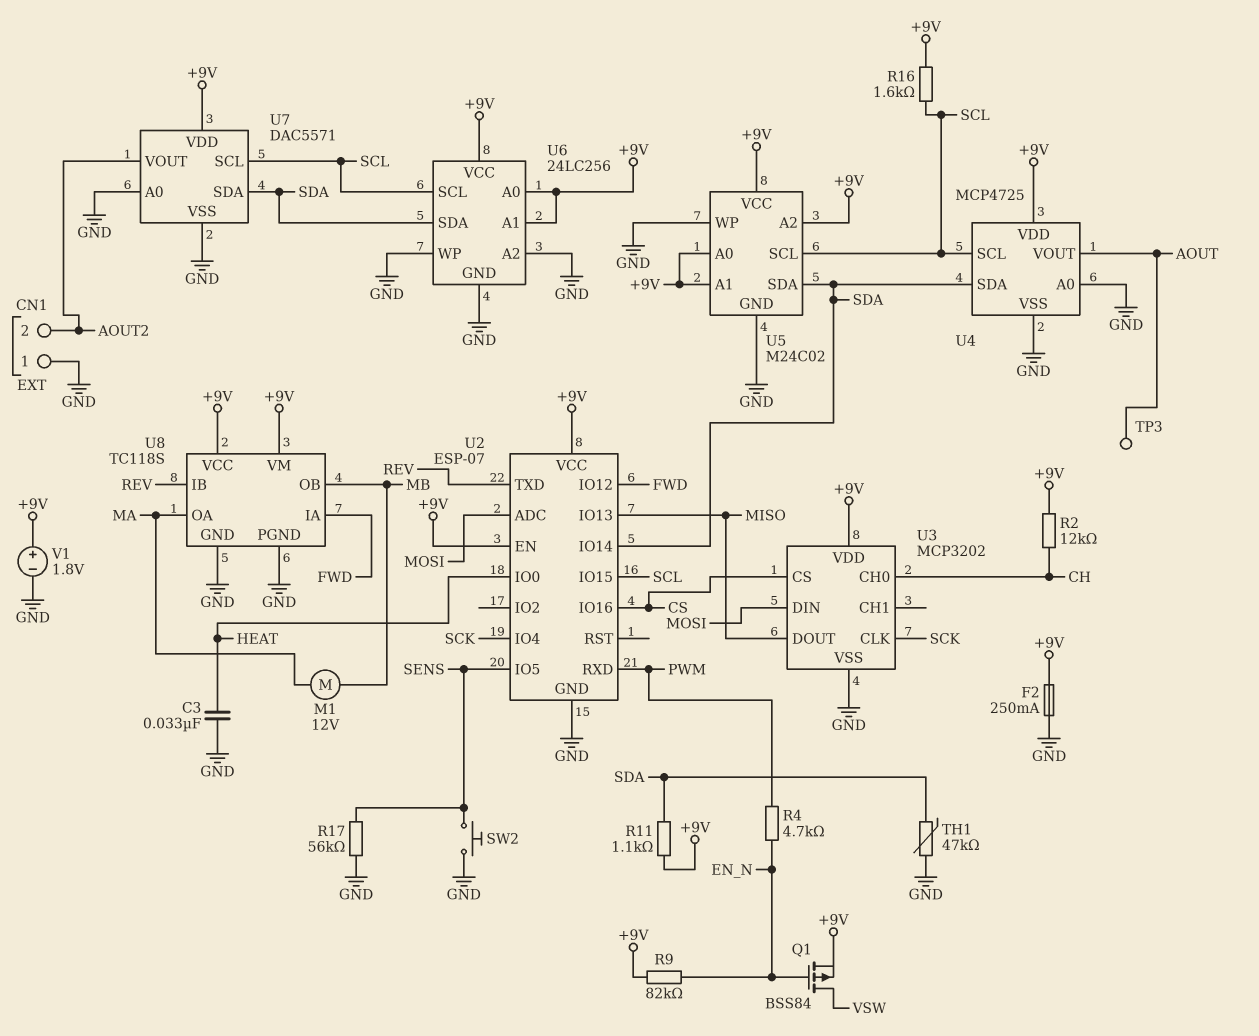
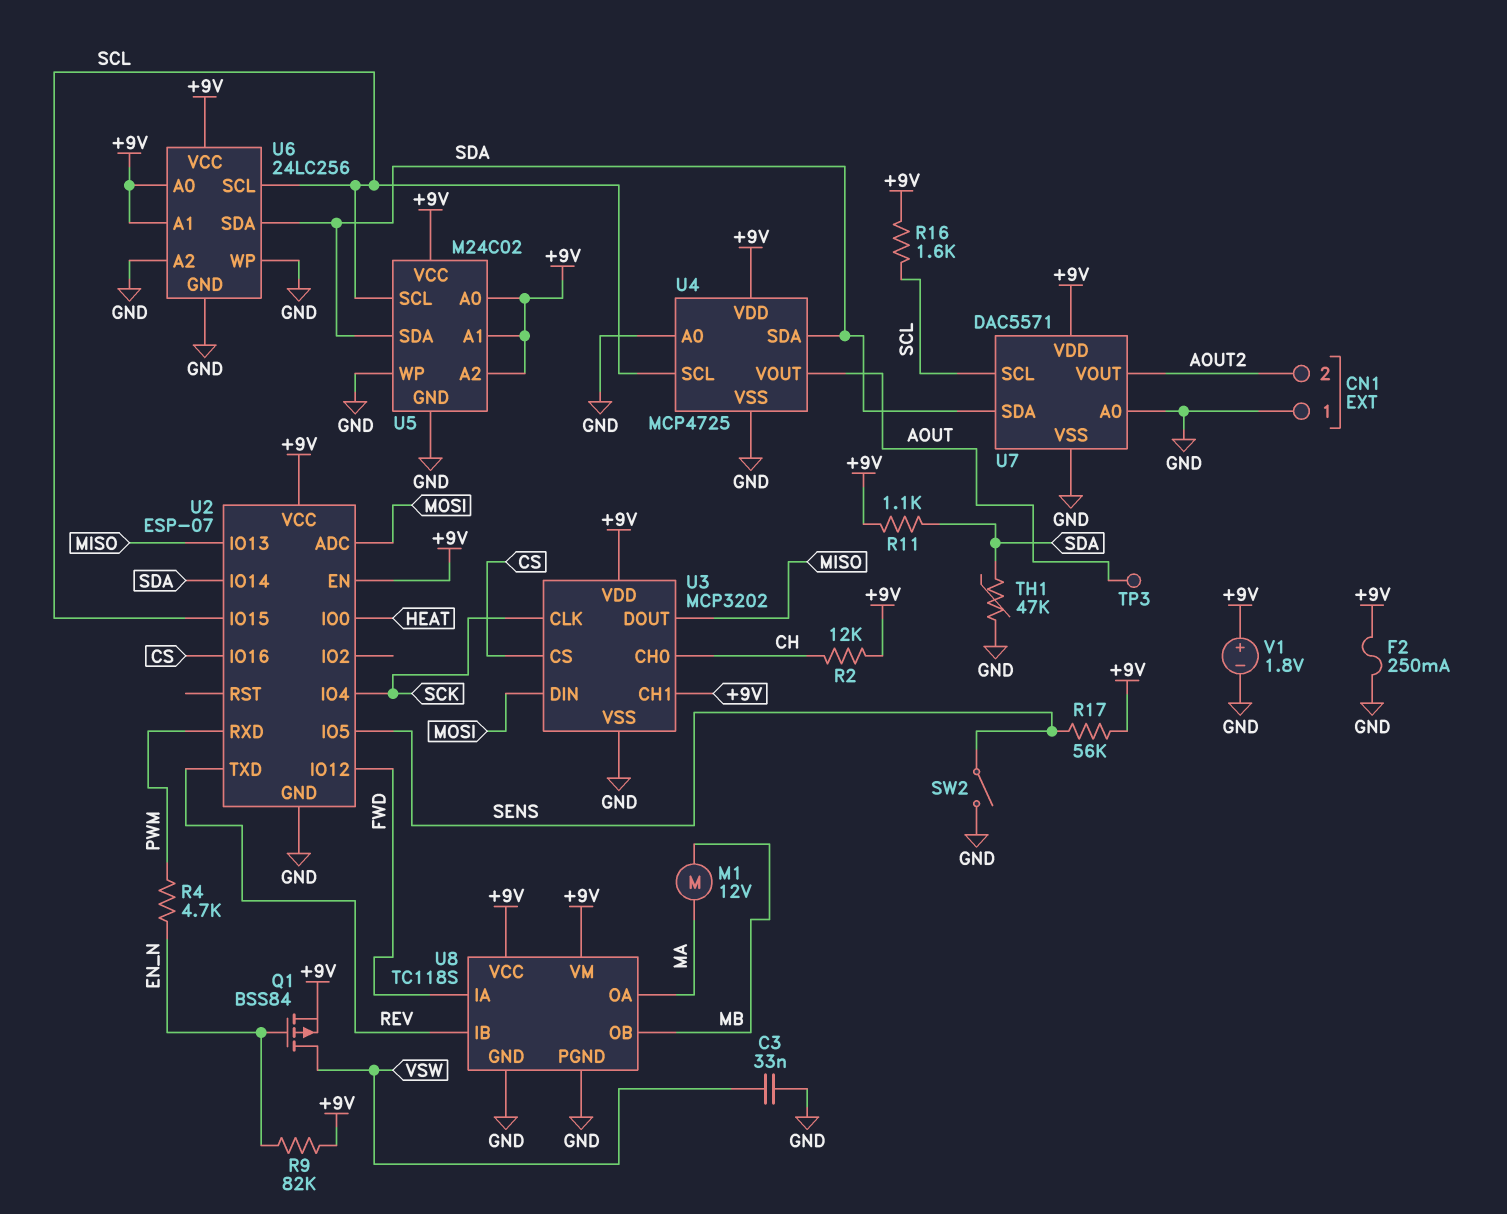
C3: 33nF (GND, HEAT) -> 33nF (GND, VSW)
R17: 56k (GND, SENS) -> 56k (+9V, SENS)
SW2: button (GND, SENS) -> switch (GND, SENS)
U3 pin CH1: none -> +9V

